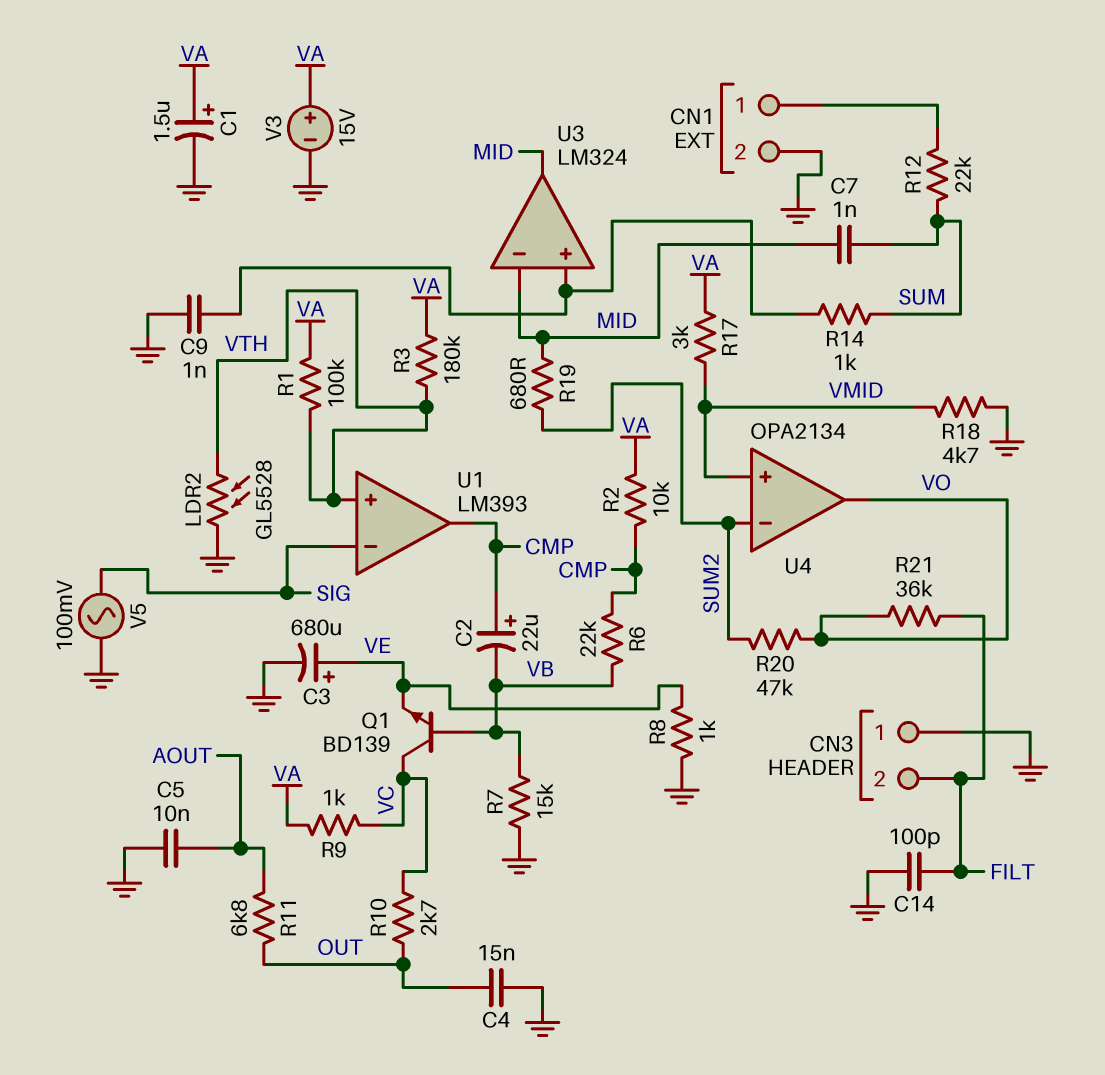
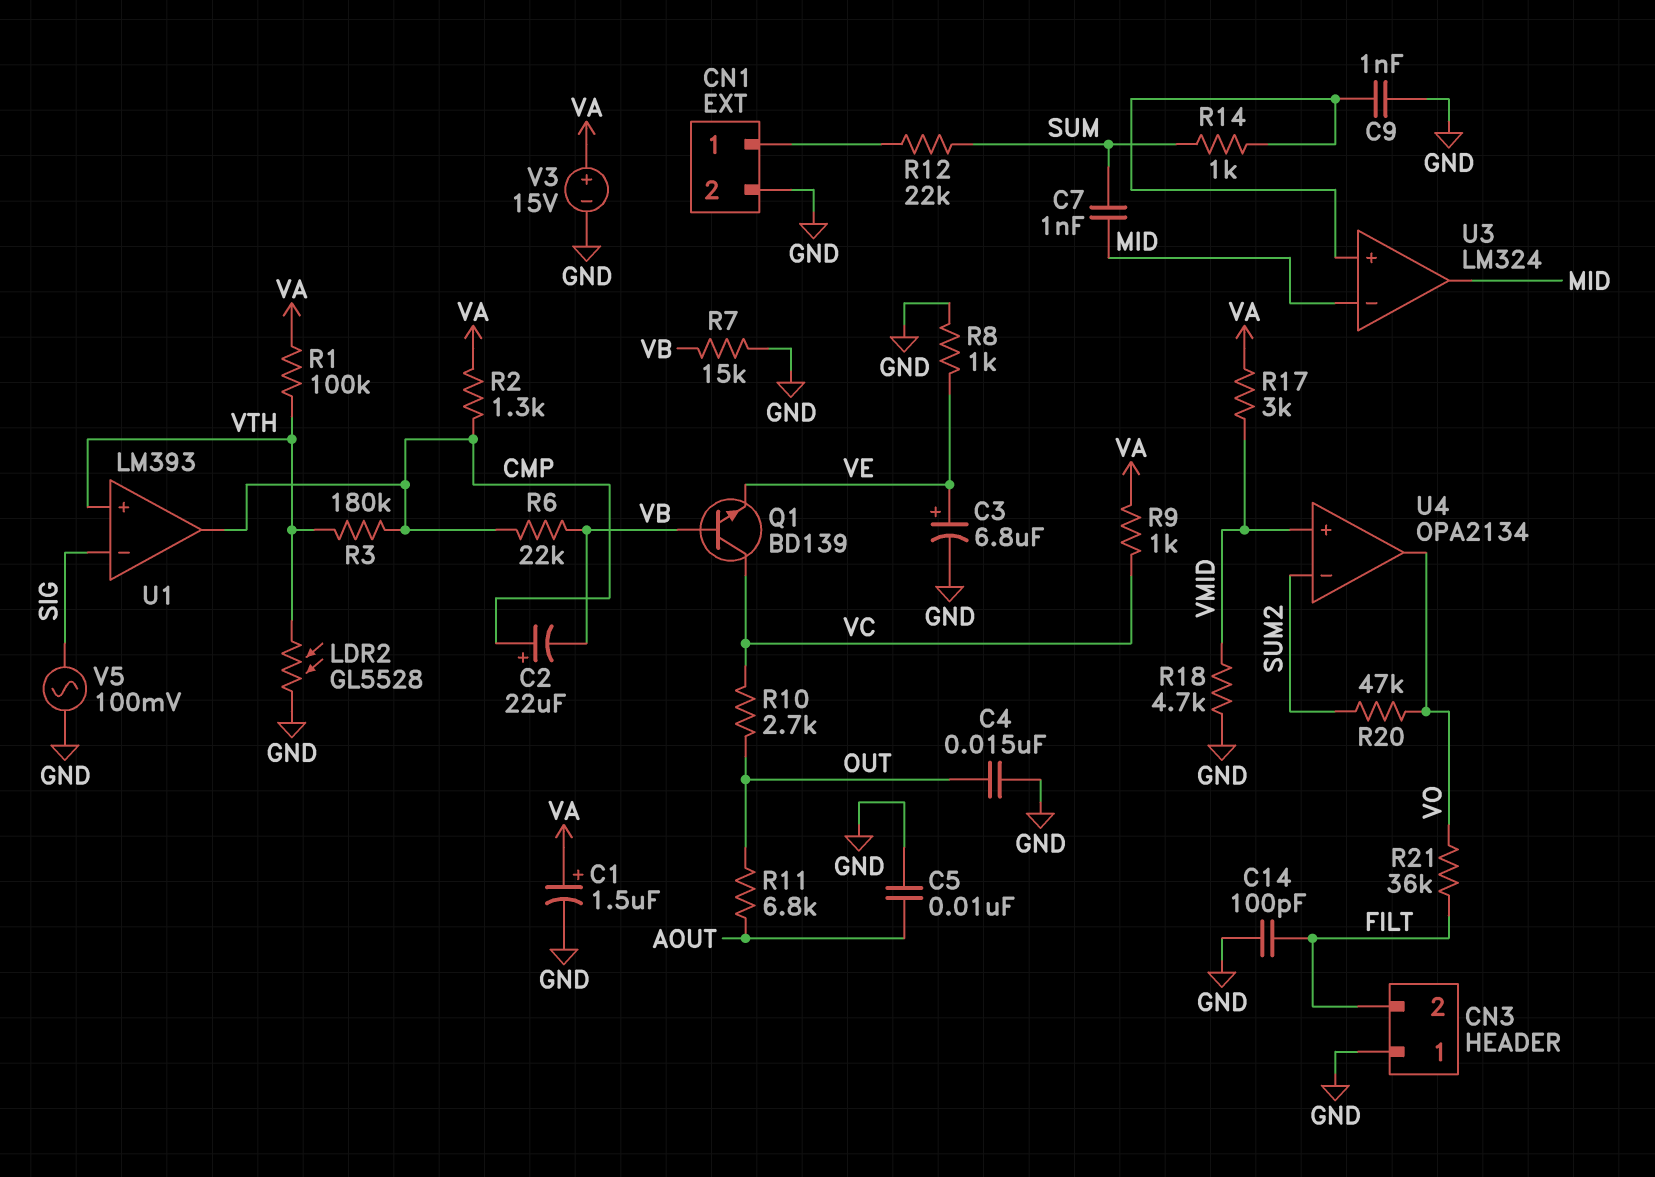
C3: 680uF (plus VE, minus GND) -> 6.8uF (plus VE, minus GND)
R2: 10k (CMP, VA) -> 1.3k (CMP, VA)
R3: 180k (VA, VTH) -> 180k (CMP, VTH)
R19: 680 (MID, SUM2) -> none

